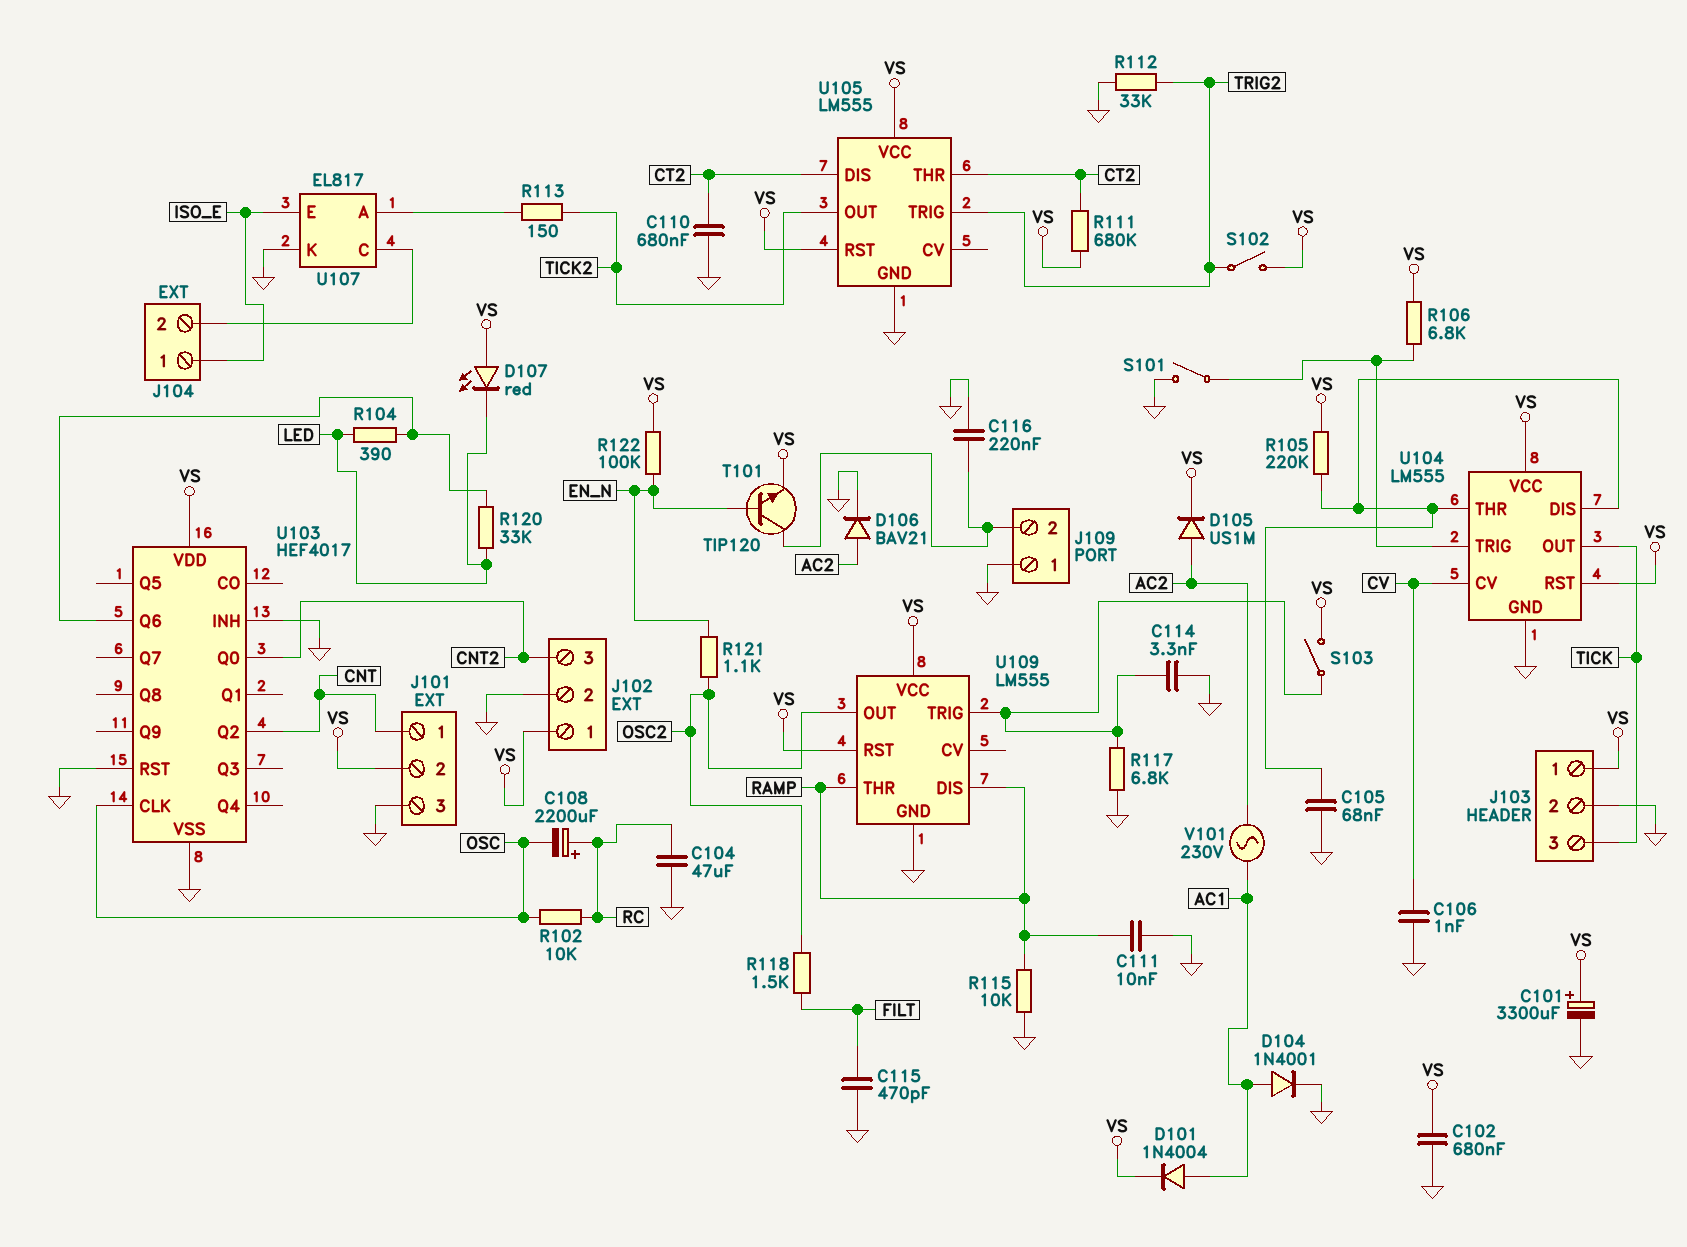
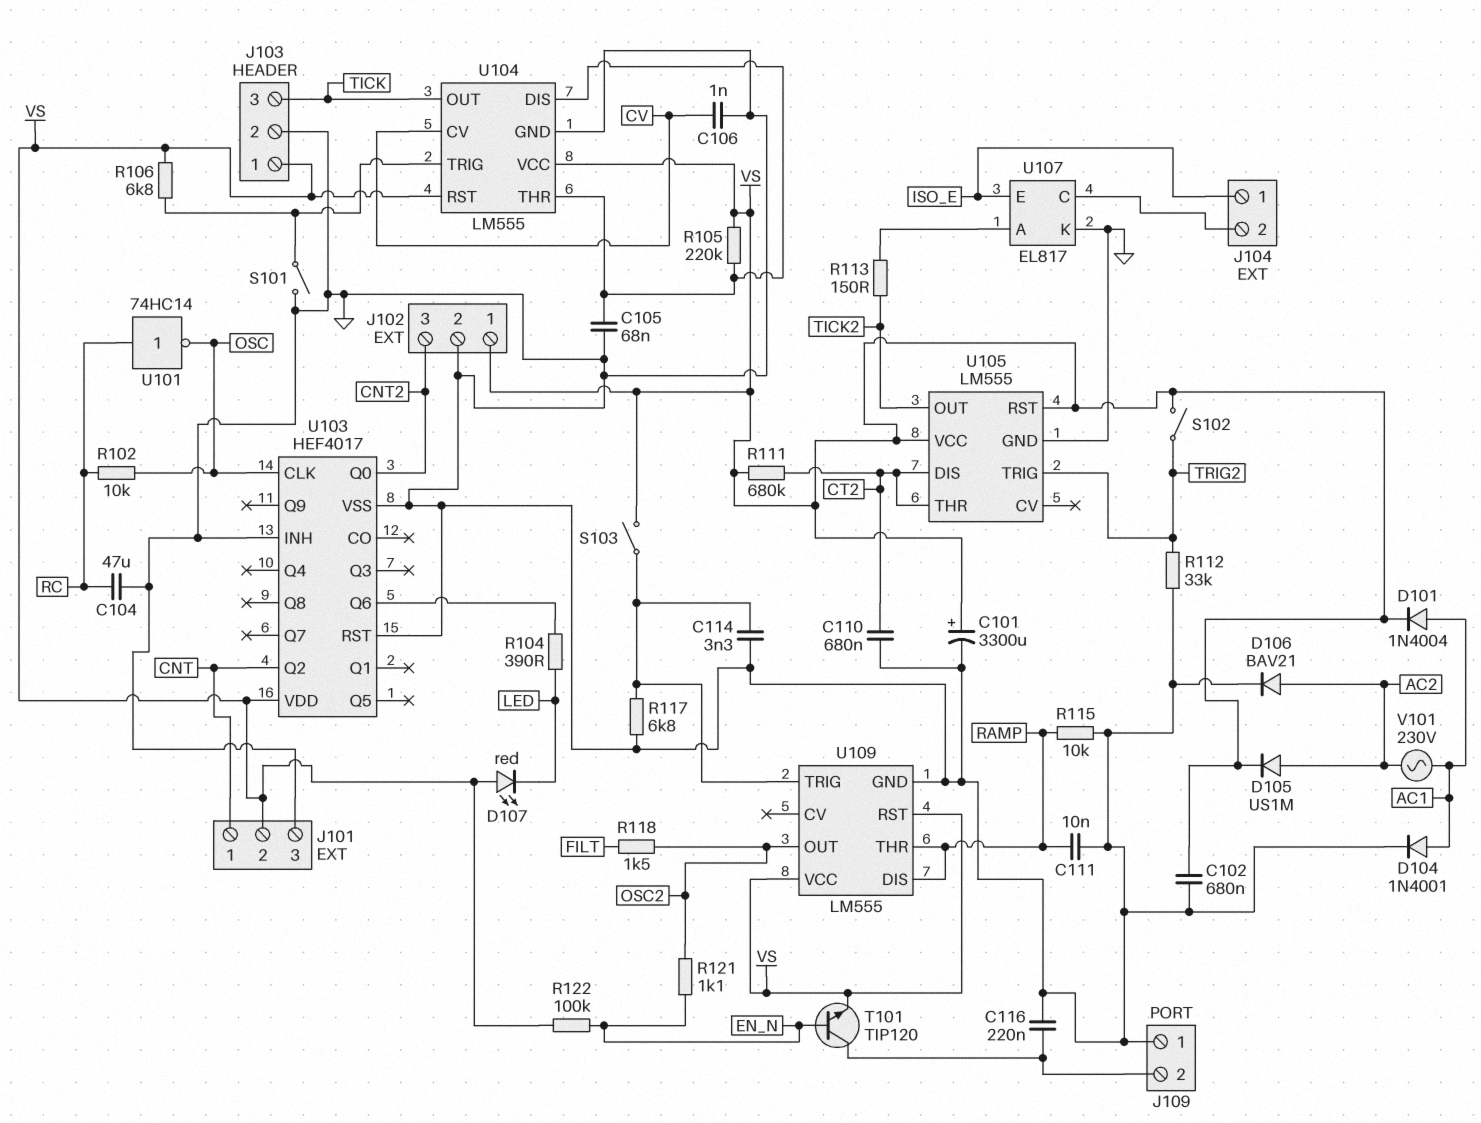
C108: 2200uF (plus RC, minus OSC) -> none
C115: 470pF (FILT, GND) -> none
R120: 33k (LED, U103/Q6) -> none
U101: none -> NOT 74HC14 (in RC, out OSC)

